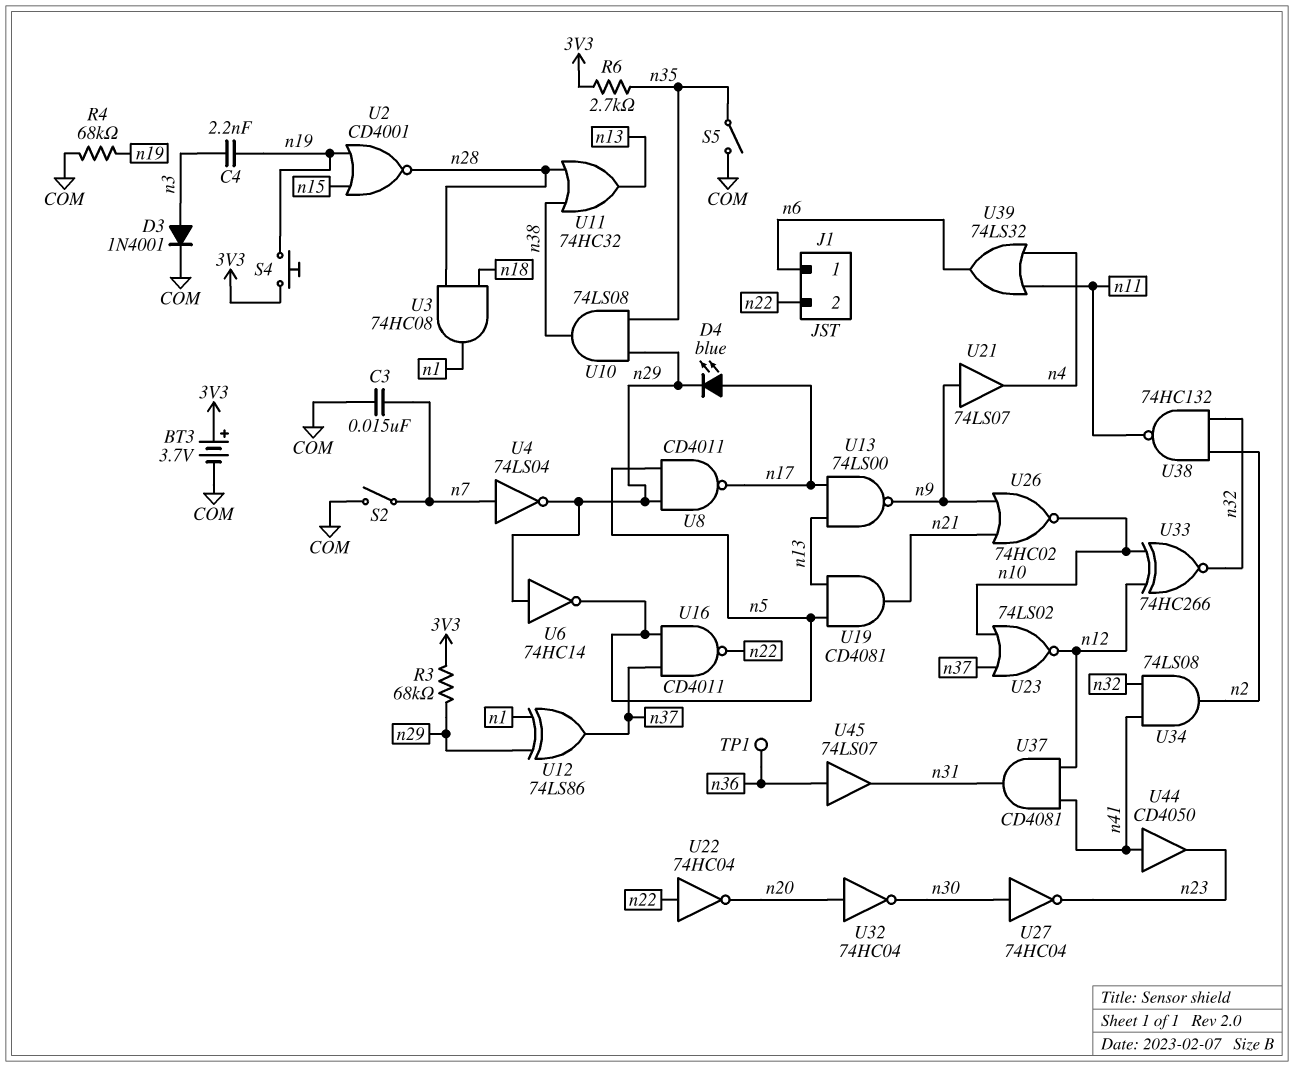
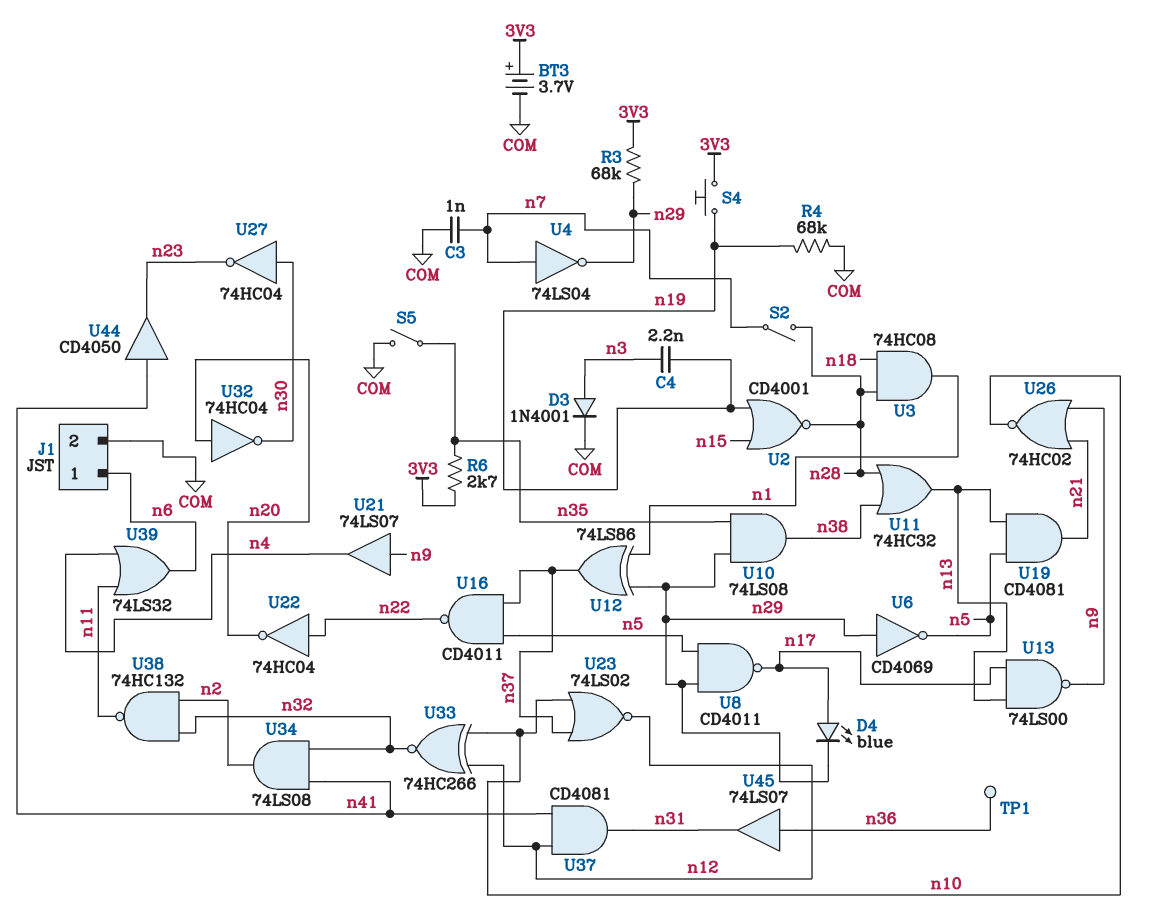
C3: 15nF (COM, n7) -> 1nF (COM, n7)
J1 pin 2: n22 -> COM
S2: switch (COM, n7) -> switch (n7, n28)
U6: NOT 74HC14 (in n29, out n5) -> NOT CD4069 (in n29, out n5)

